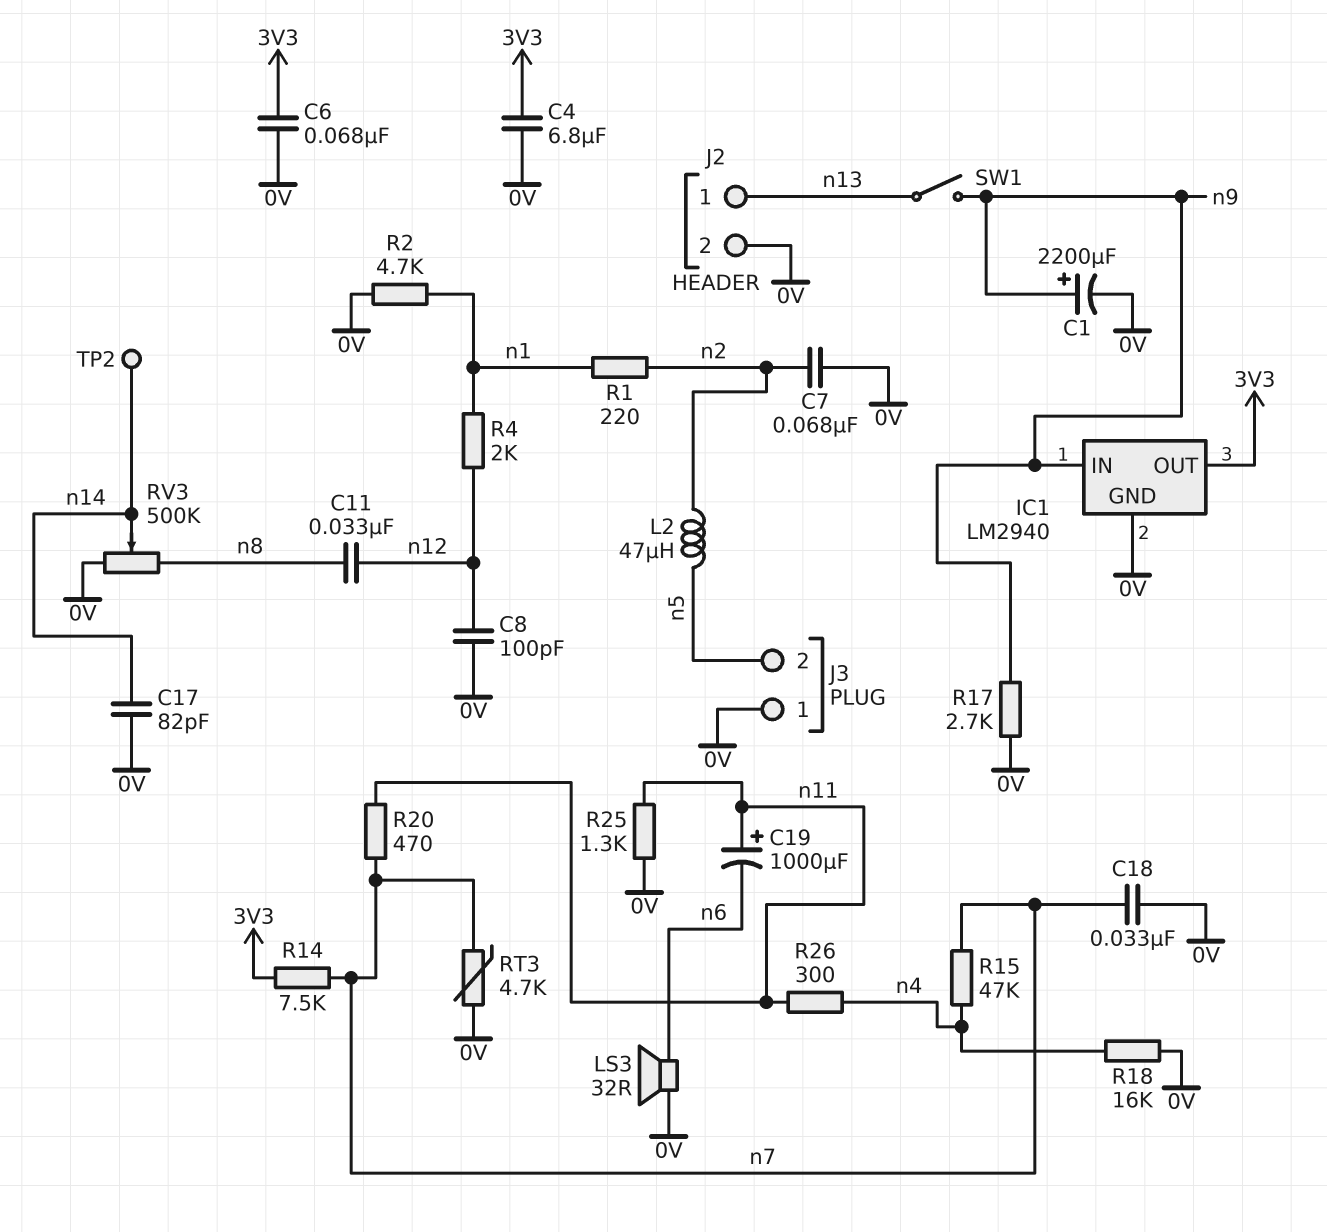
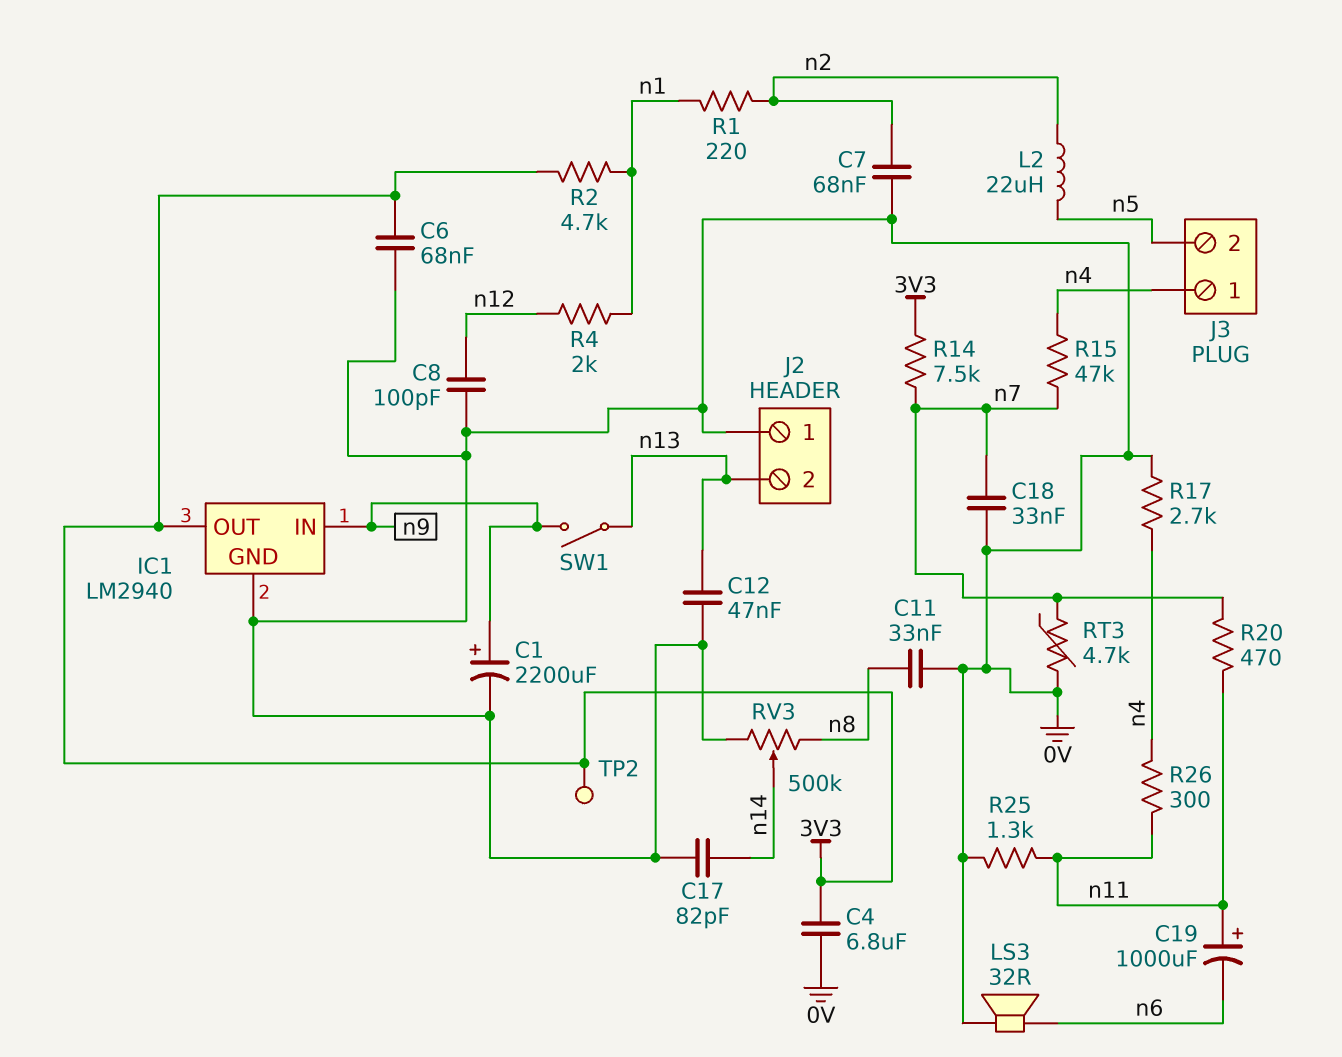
C11: 33nF (n8, n12) -> 33nF (0V, n8)
C12: none -> 47nF (0V, n13)
J2 pin 1: n13 -> 0V
J2 pin 2: 0V -> n13
J3 pin 1: 0V -> n4
L2: 47uH (n2, n5) -> 22uH (n2, n5)
R2: 4.7k (0V, n1) -> 4.7k (3V3, n1)
R17: 2.7k (0V, n9) -> 2.7k (0V, n4)
R18: 16k (0V, n4) -> none
TP2: test point (n14) -> test point (3V3)

